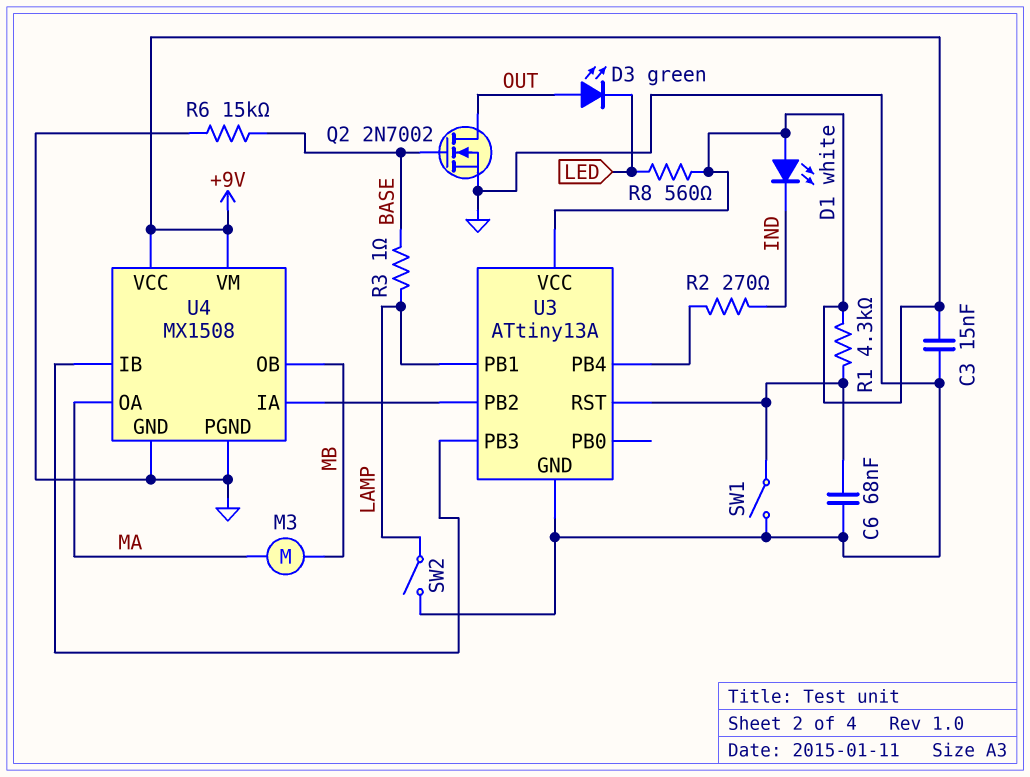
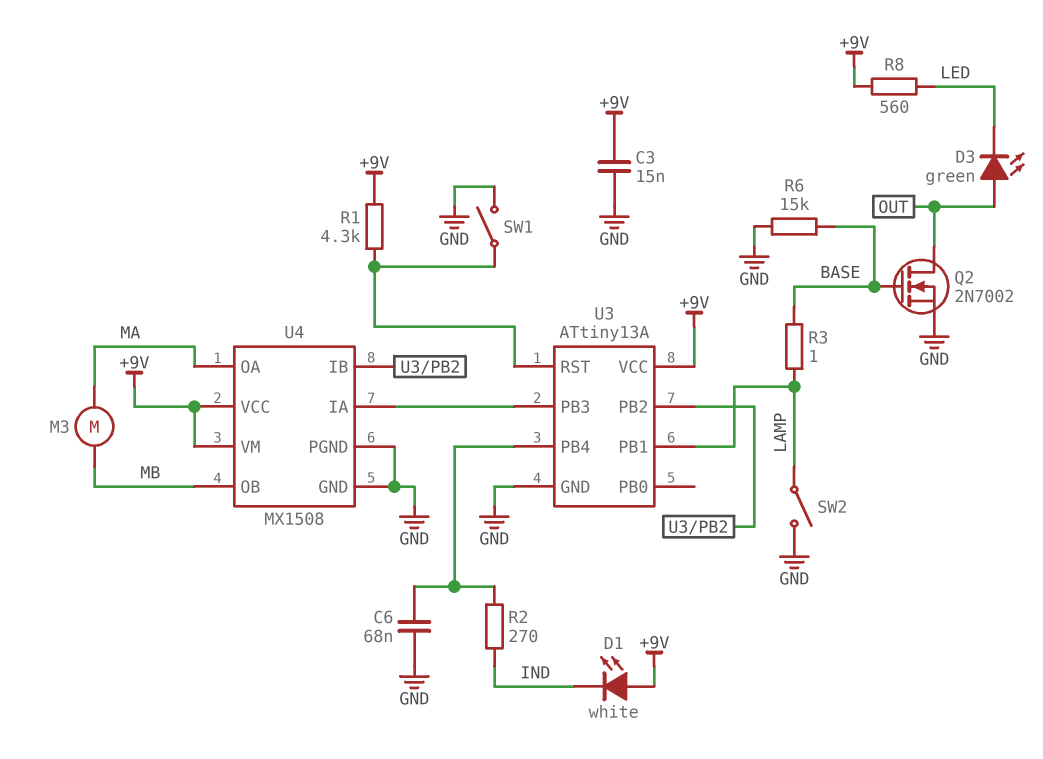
C6: 68nF (GND, U3/RST) -> 68nF (GND, U3/PB4)
U4 pin IA: U3/PB2 -> U3/PB3
U4 pin IB: U3/PB3 -> U3/PB2

